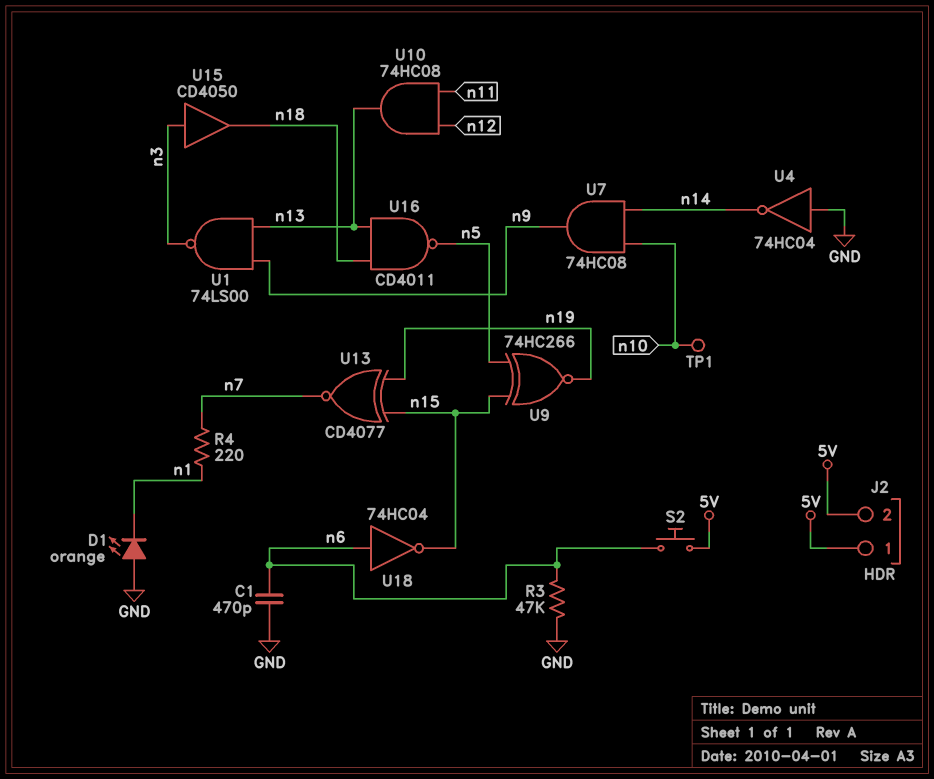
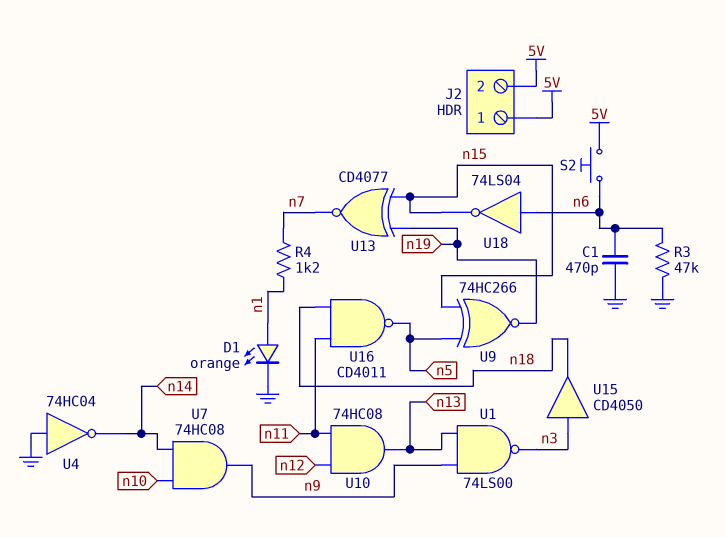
D1: LED orange (A GND, K n1) -> LED orange (A n1, K GND)
R4: 220 (n1, n7) -> 1.2k (n1, n7)
TP1: test point (n10) -> none
U16: NAND CD4011 (in n13, in n18, out n5) -> NAND CD4011 (in n11, in n18, out n5)
U18: NOT 74HC04 (in n6, out n15) -> NOT 74LS04 (in n6, out n15)

